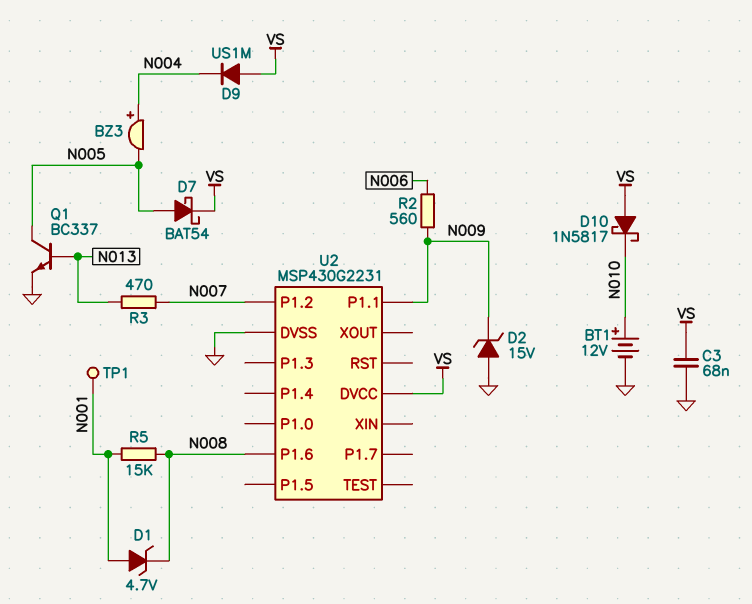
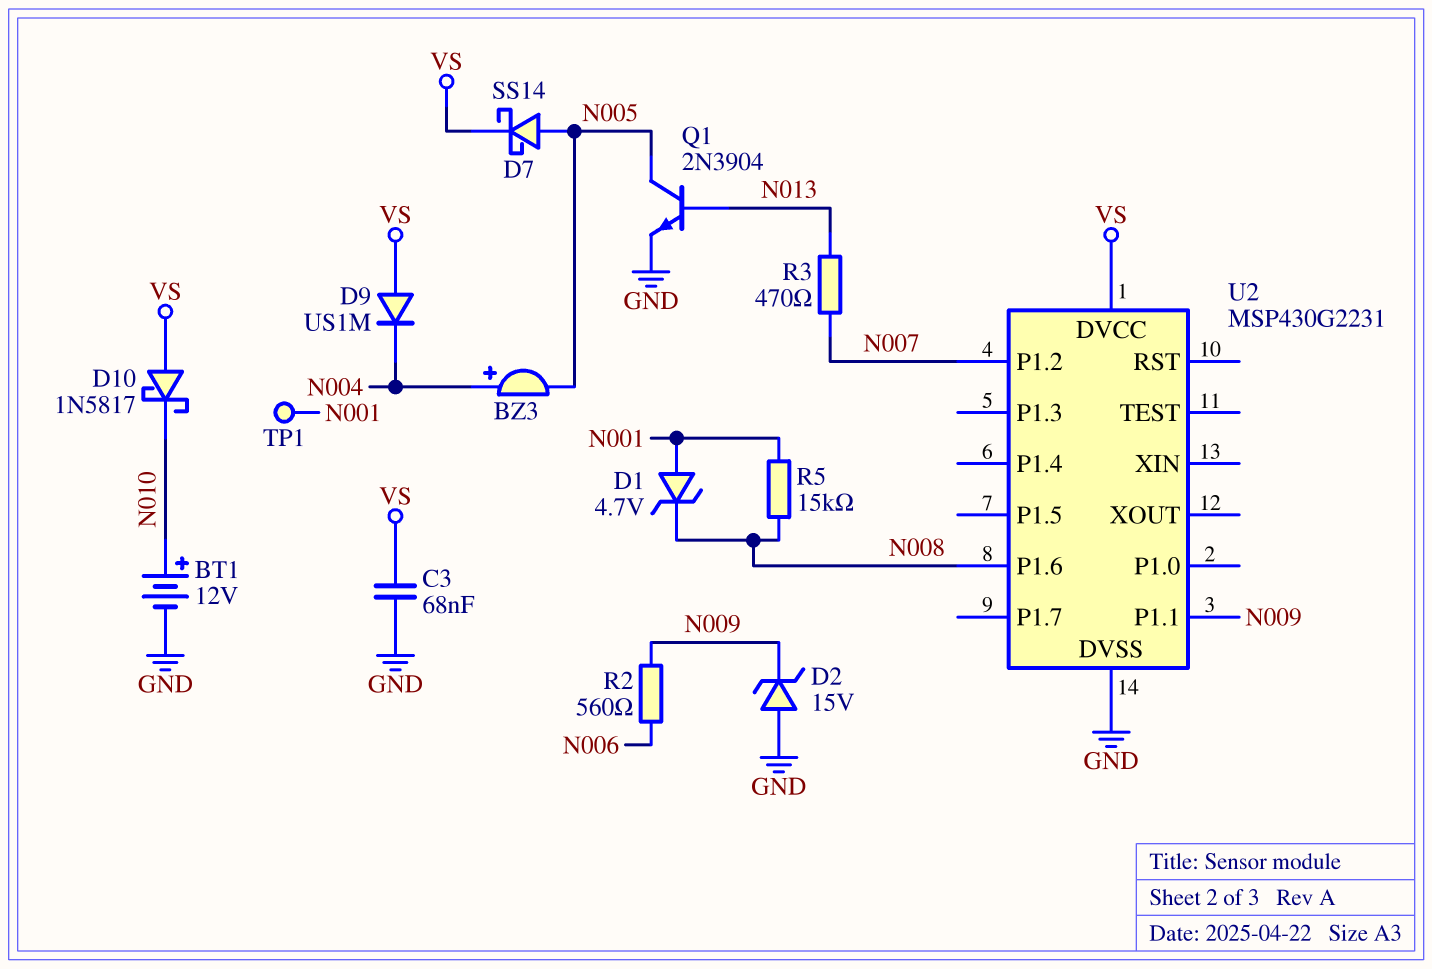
D7: schottky BAT54 (A N005, K VS) -> schottky SS14 (A N005, K VS)
Q1: NPN BC337 (B N013, C N005, E GND) -> NPN 2N3904 (B N013, C N005, E GND)

